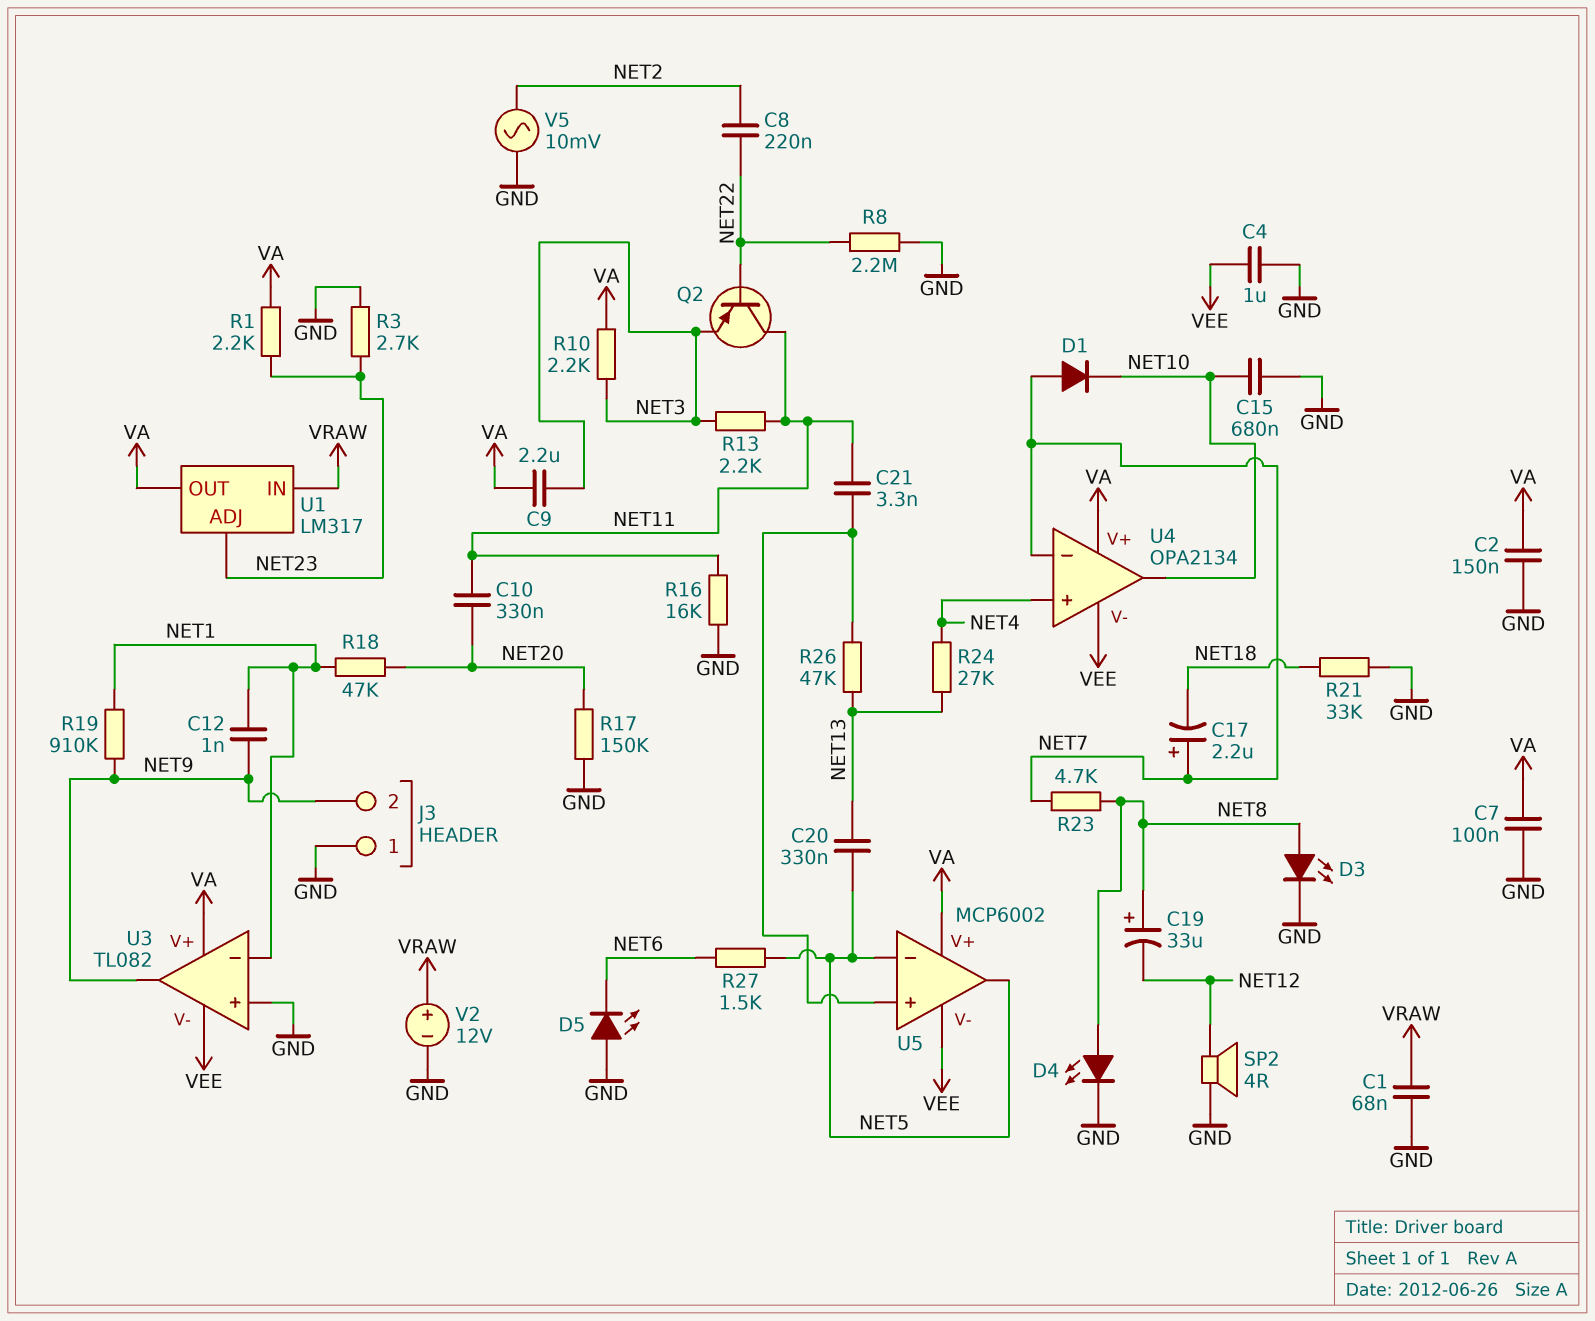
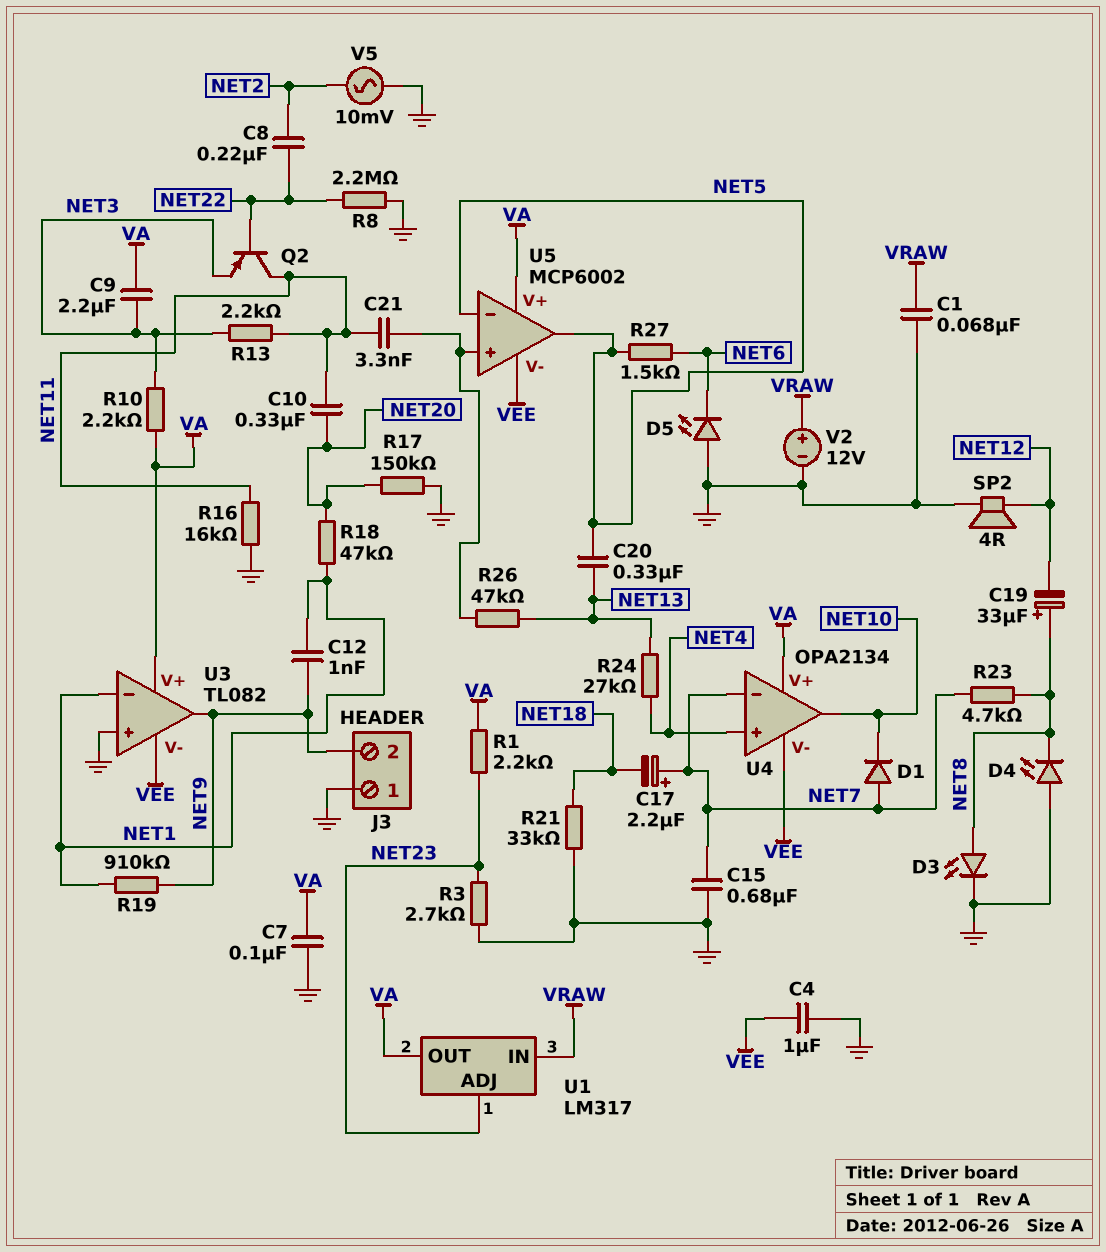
C2: 150nF (GND, VA) -> none
C15: 680nF (GND, NET10) -> 680nF (GND, NET7)
D4: LED (A NET8, K GND) -> LED (A GND, K NET8)

